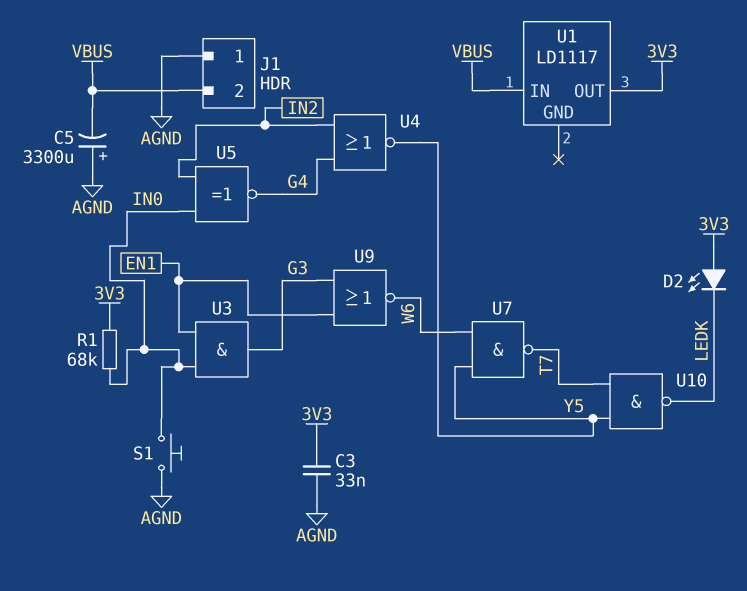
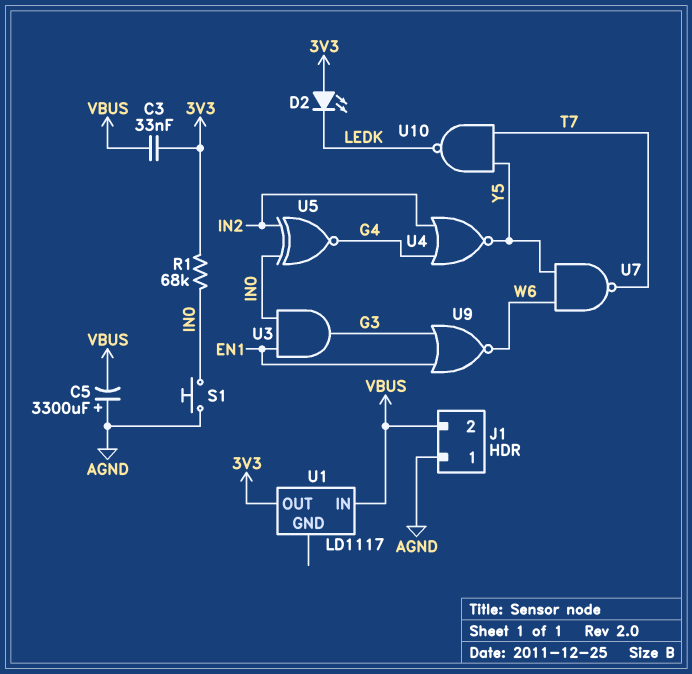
C3: 33nF (3V3, AGND) -> 33nF (3V3, VBUS)

